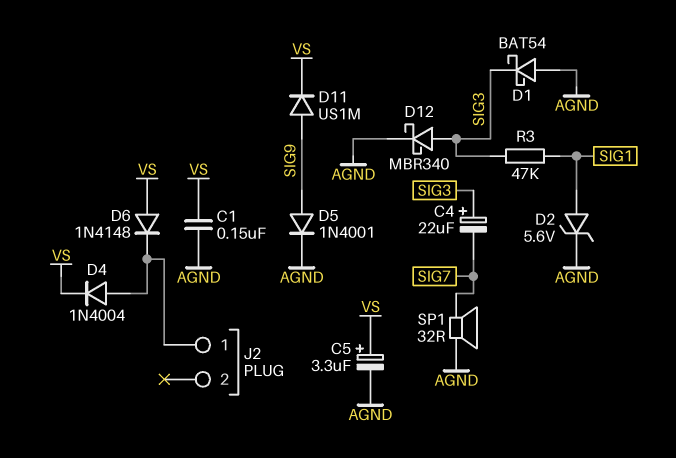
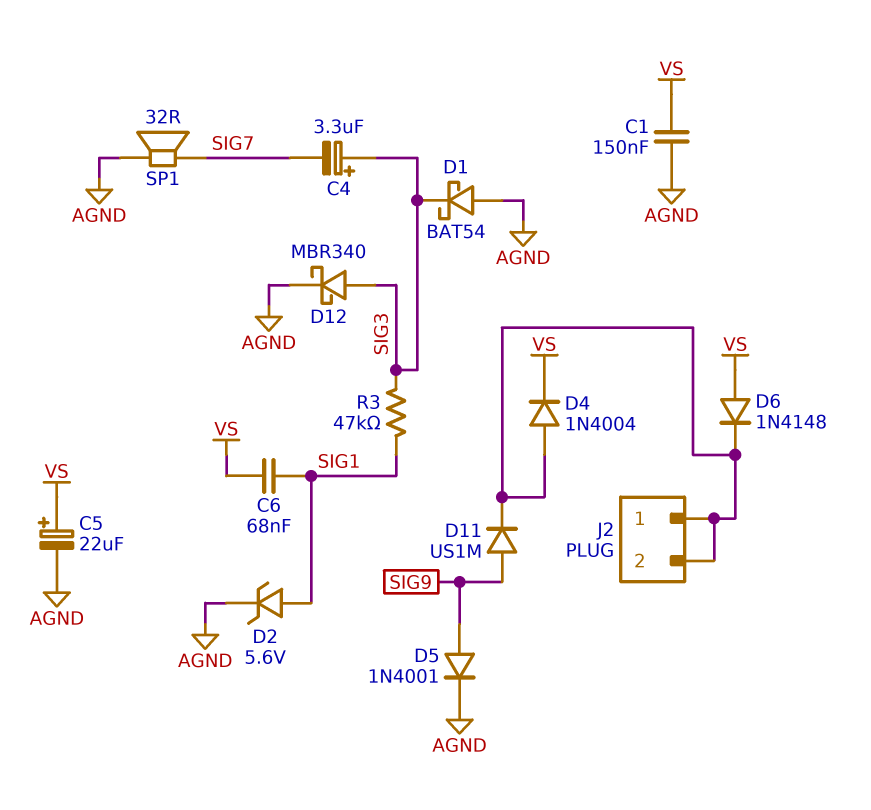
C4: 22uF (plus SIG3, minus SIG7) -> 3.3uF (plus SIG3, minus SIG7)
C5: 3.3uF (plus VS, minus AGND) -> 22uF (plus VS, minus AGND)
C6: none -> 68nF (SIG1, VS)
D11: diode US1M (A SIG9, K VS) -> diode US1M (A SIG9, K J2/1)
J2 pin 2: none -> J2/1

